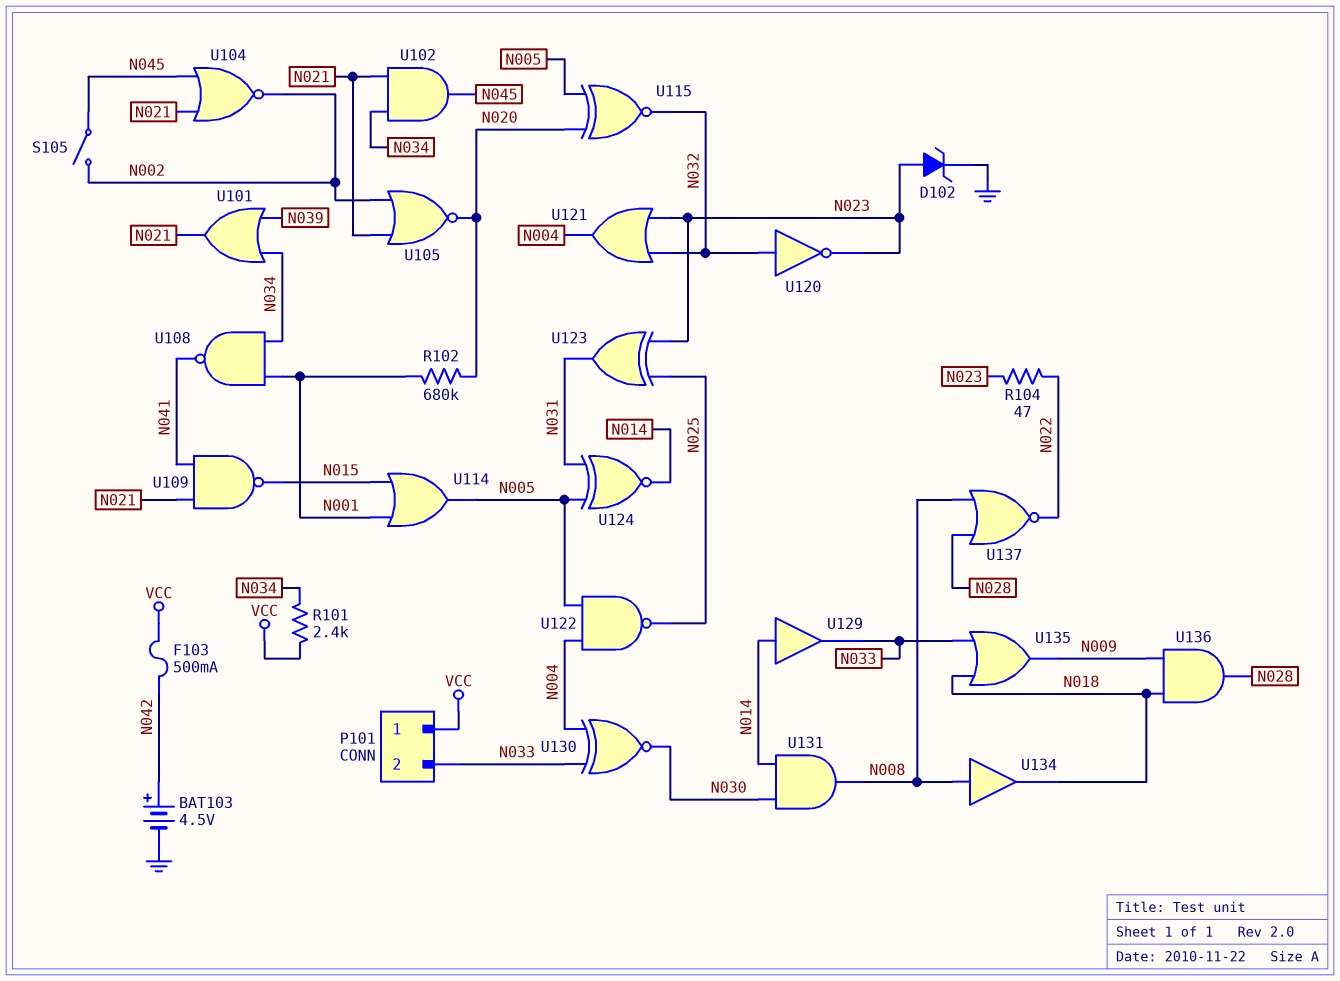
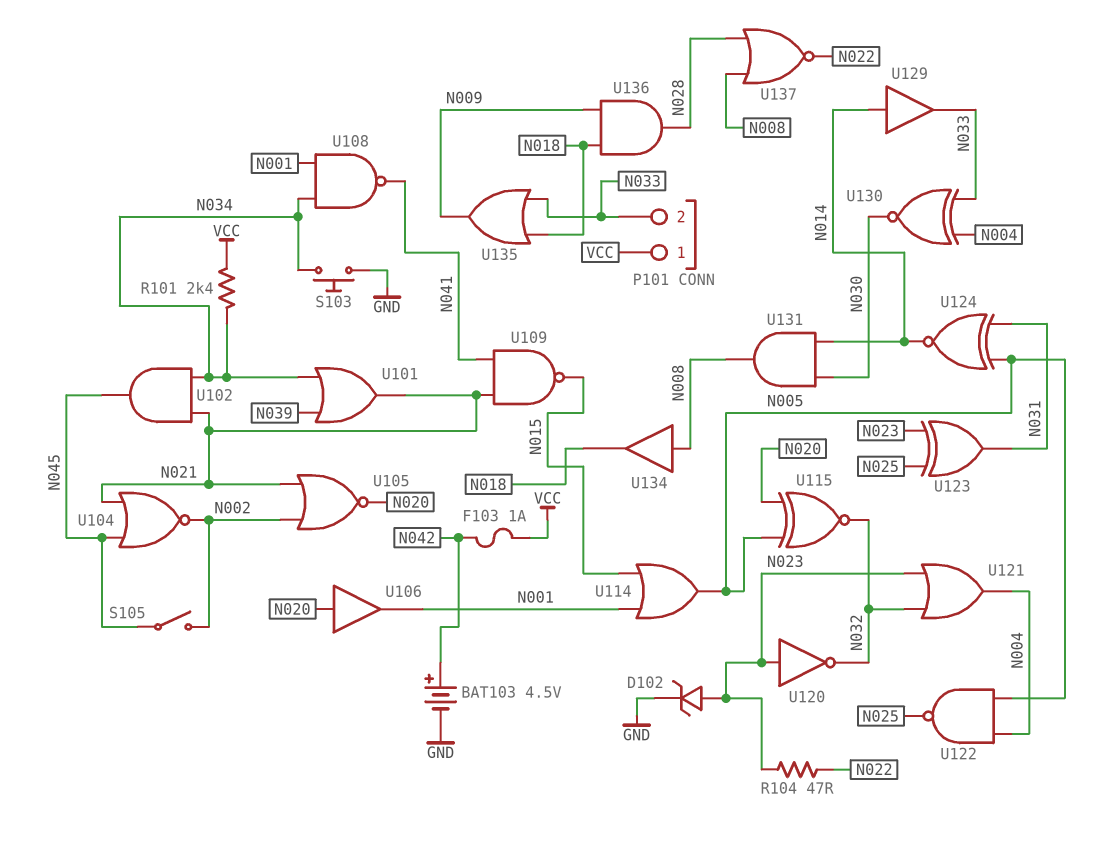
F103: 500mA (N042, VCC) -> 1A (N042, VCC)
R102: 680k (N001, N020) -> none
S103: none -> button (GND, N034)
U106: none -> buffer (in N020, out N001)
U120: NOT (in N032, out N023) -> NOT (in N023, out N032)

